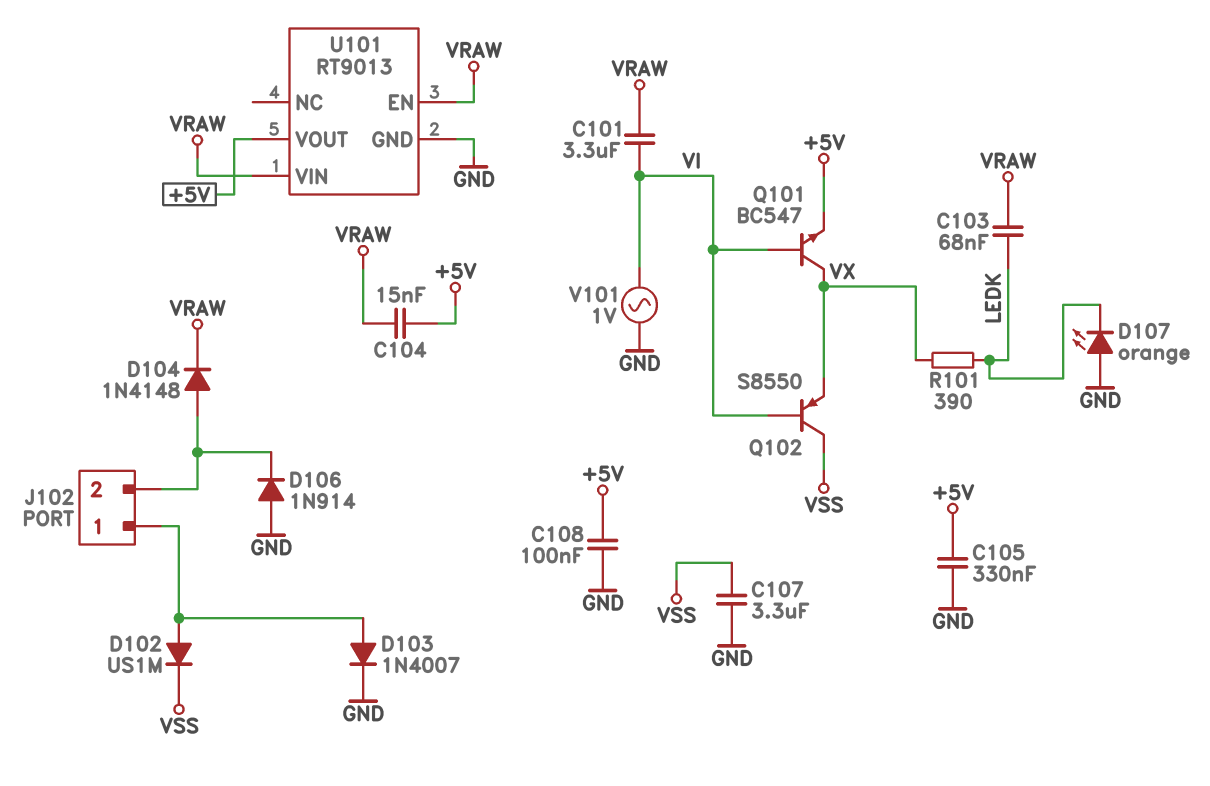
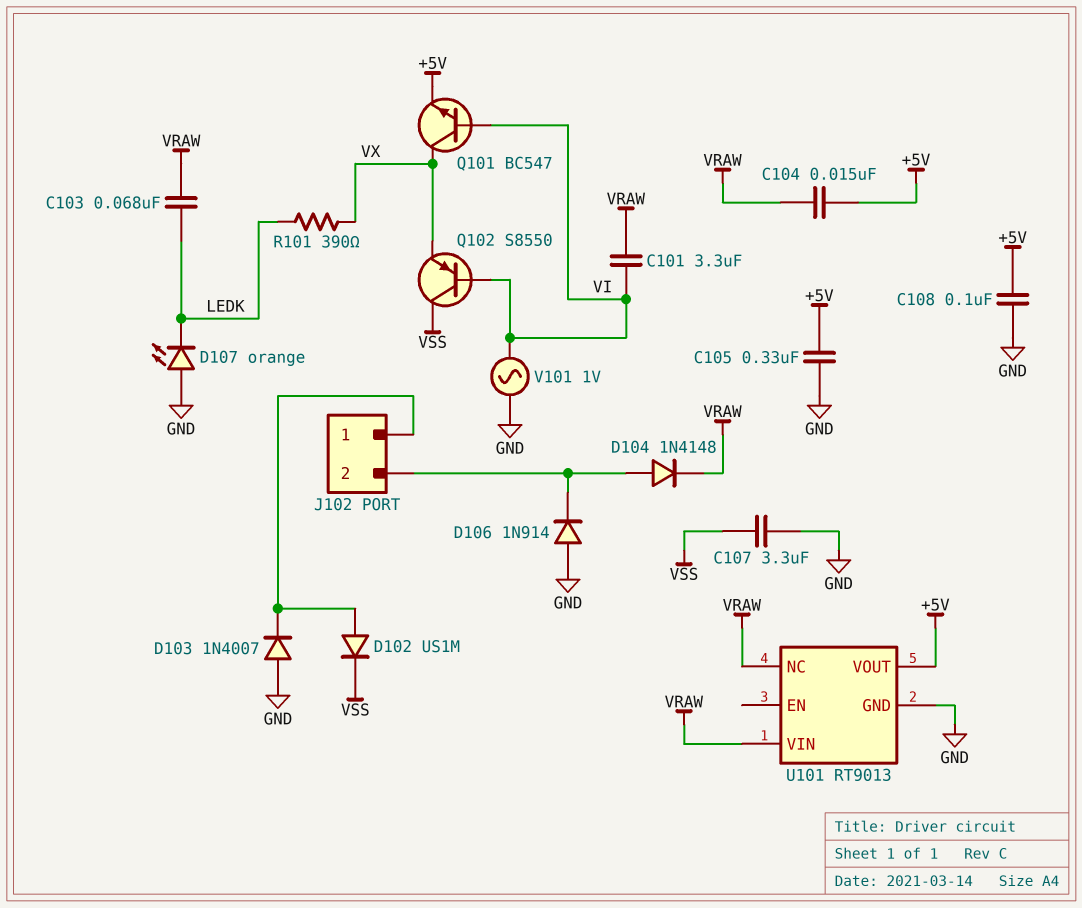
D103: diode 1N4007 (A J102/1, K GND) -> diode 1N4007 (A GND, K J102/1)
U101 pin EN: VRAW -> none
U101 pin NC: none -> VRAW

